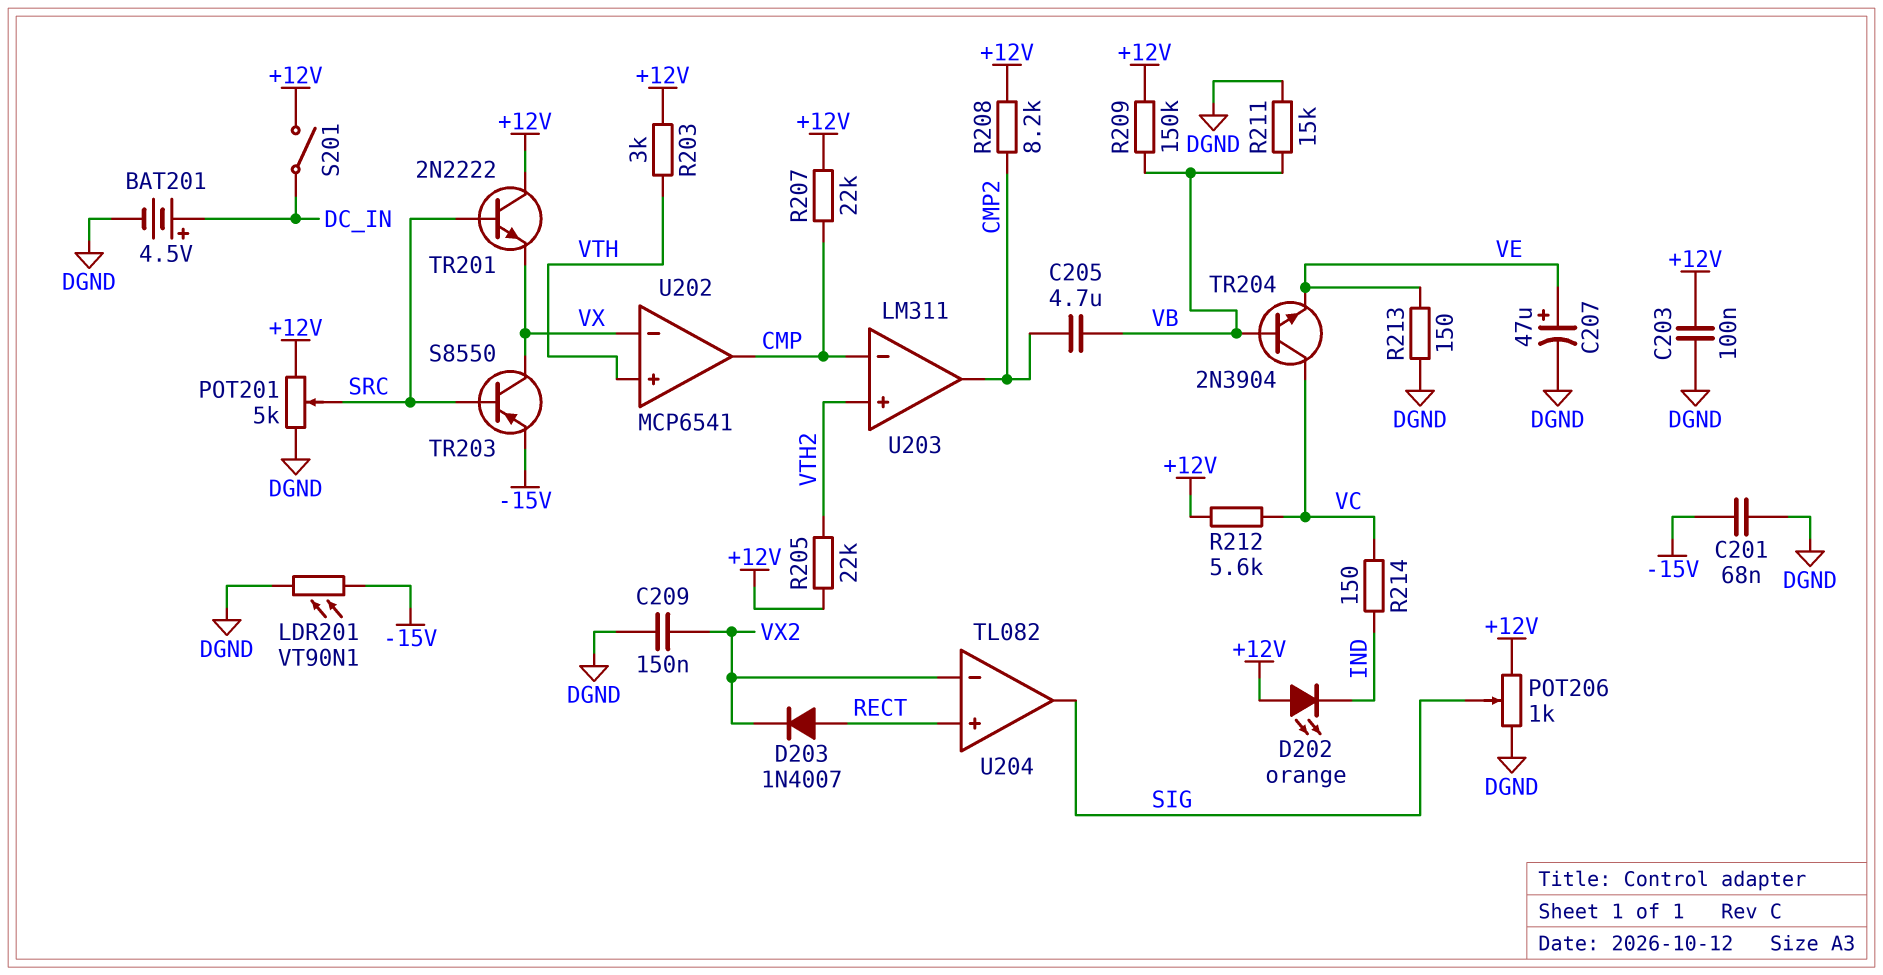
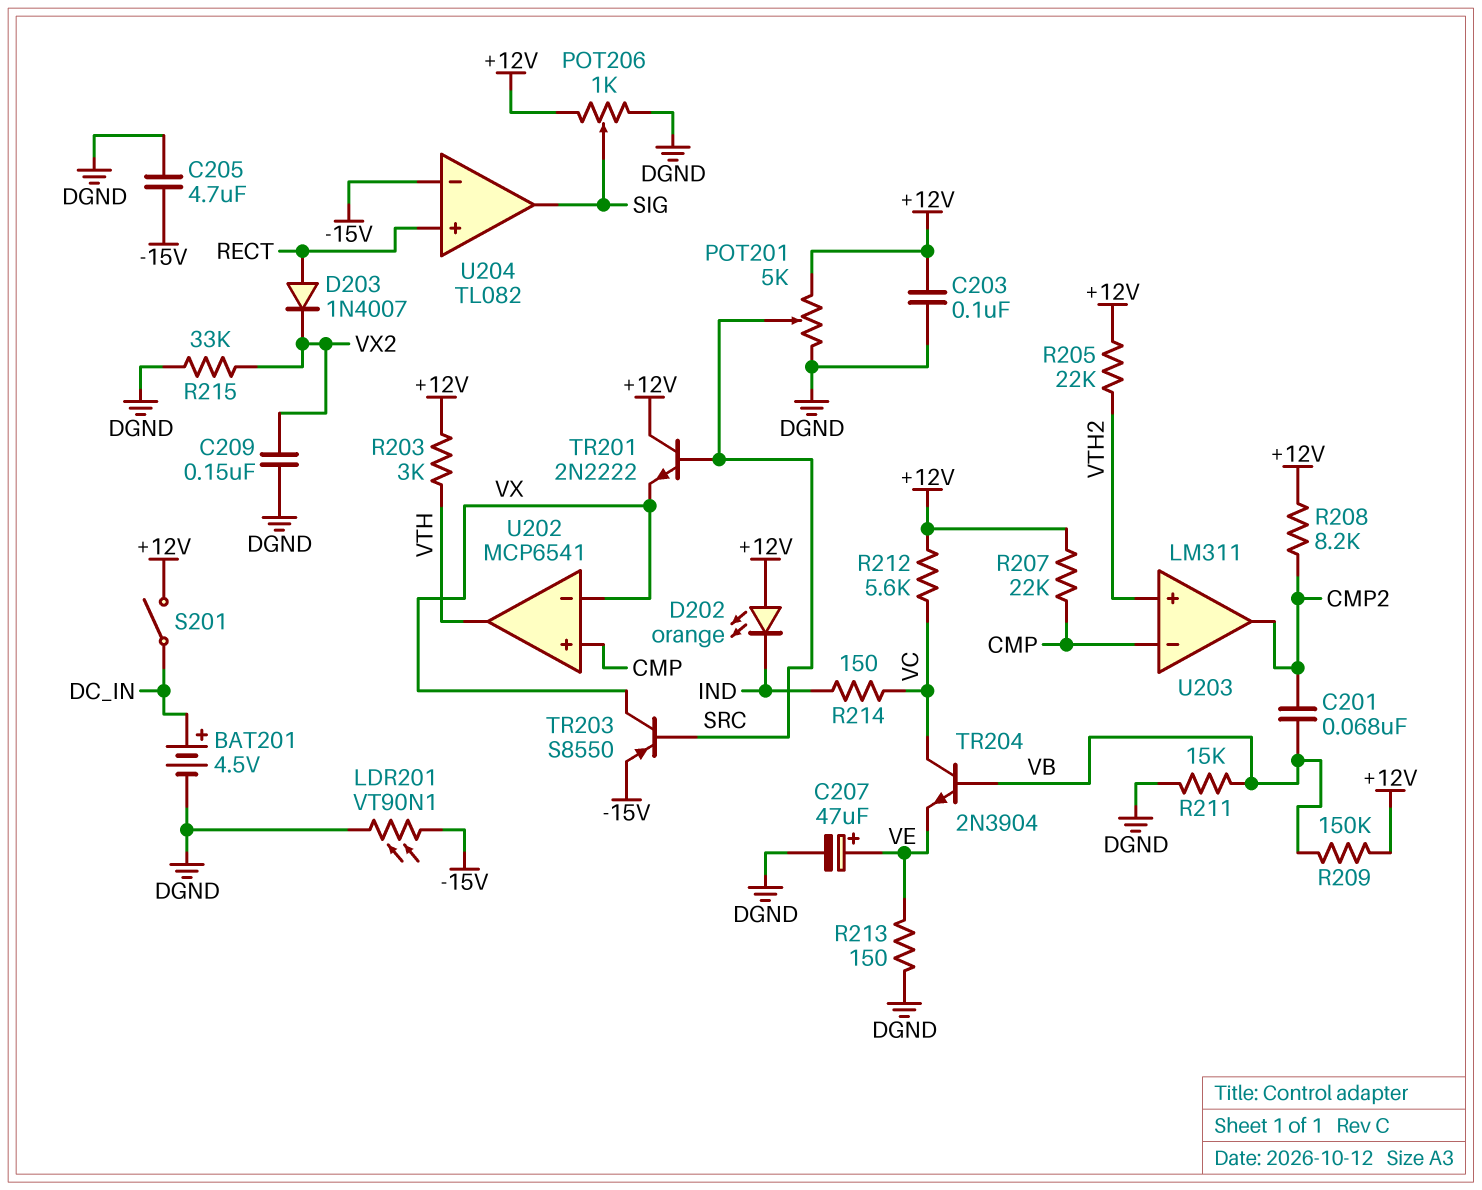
C201: 68nF (-15V, DGND) -> 68nF (CMP2, VB)
C205: 4.7uF (CMP2, VB) -> 4.7uF (-15V, DGND)
R215: none -> 33k (DGND, VX2)
U202 pin in+: VTH -> CMP
U202 pin out: CMP -> VTH
U204 pin in-: VX2 -> -15V

